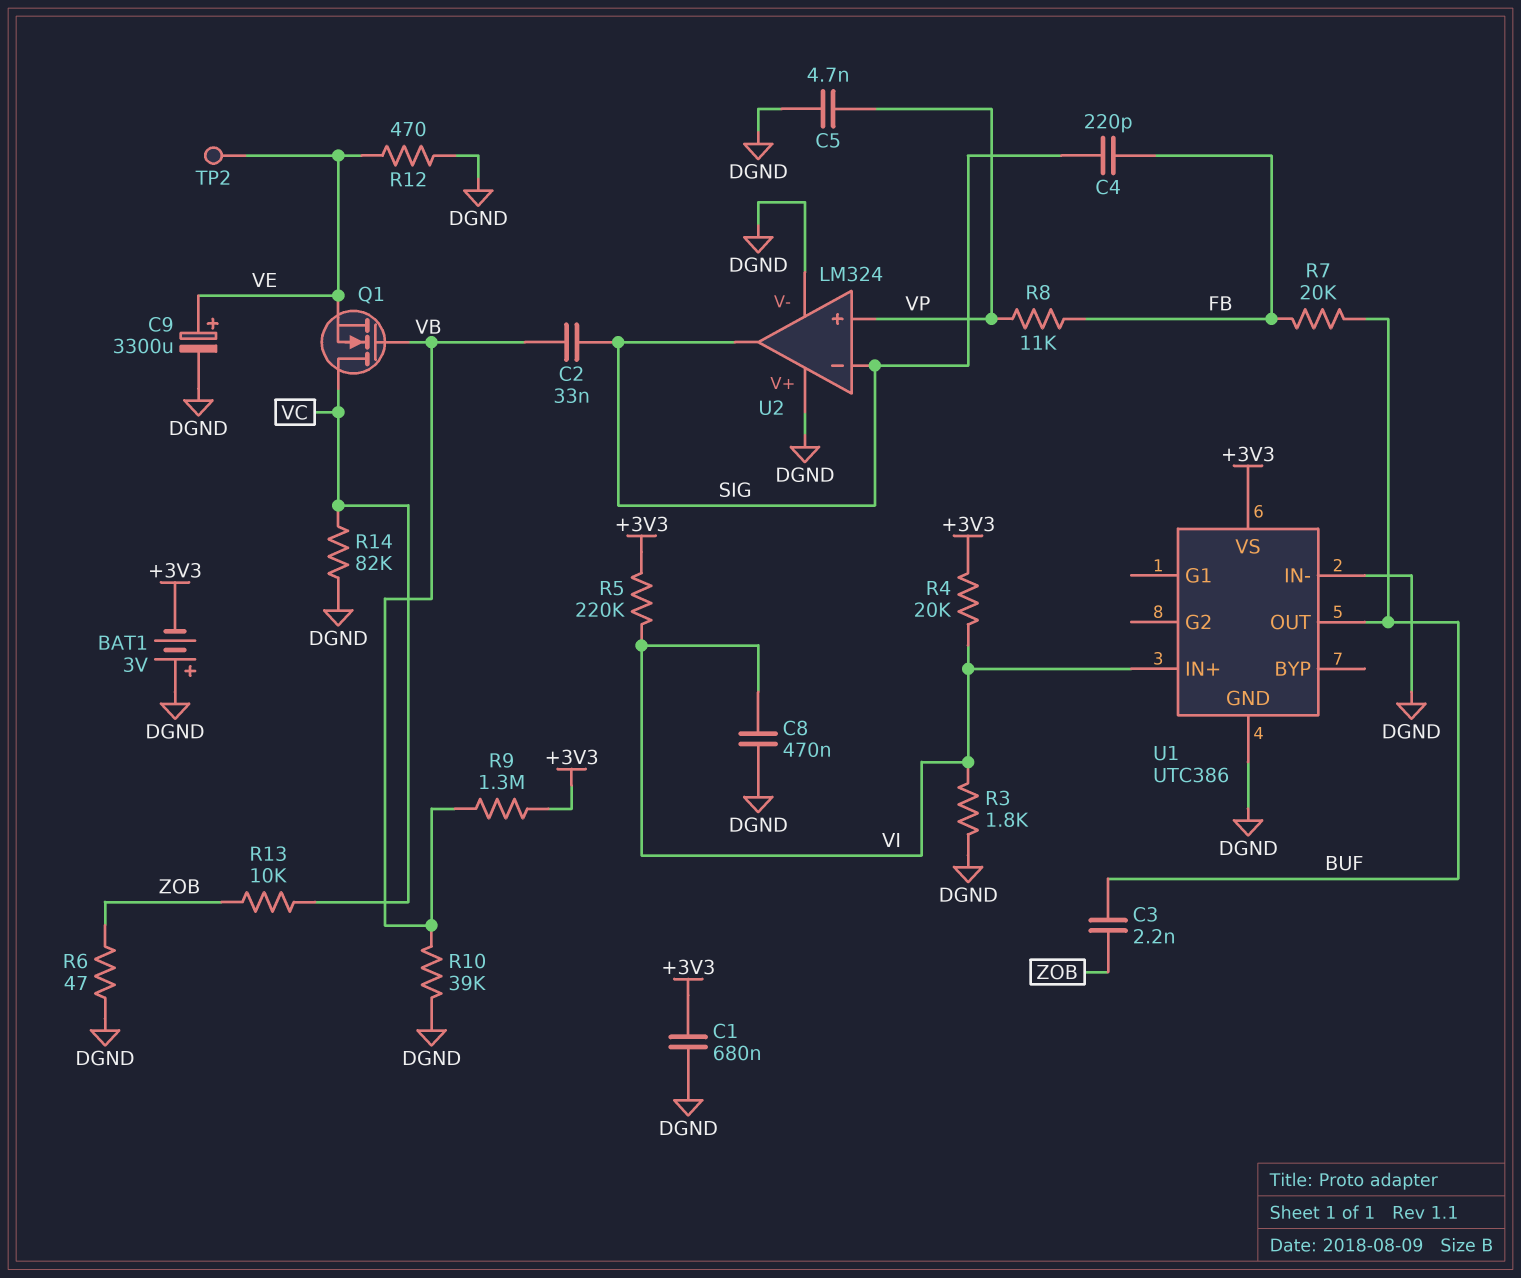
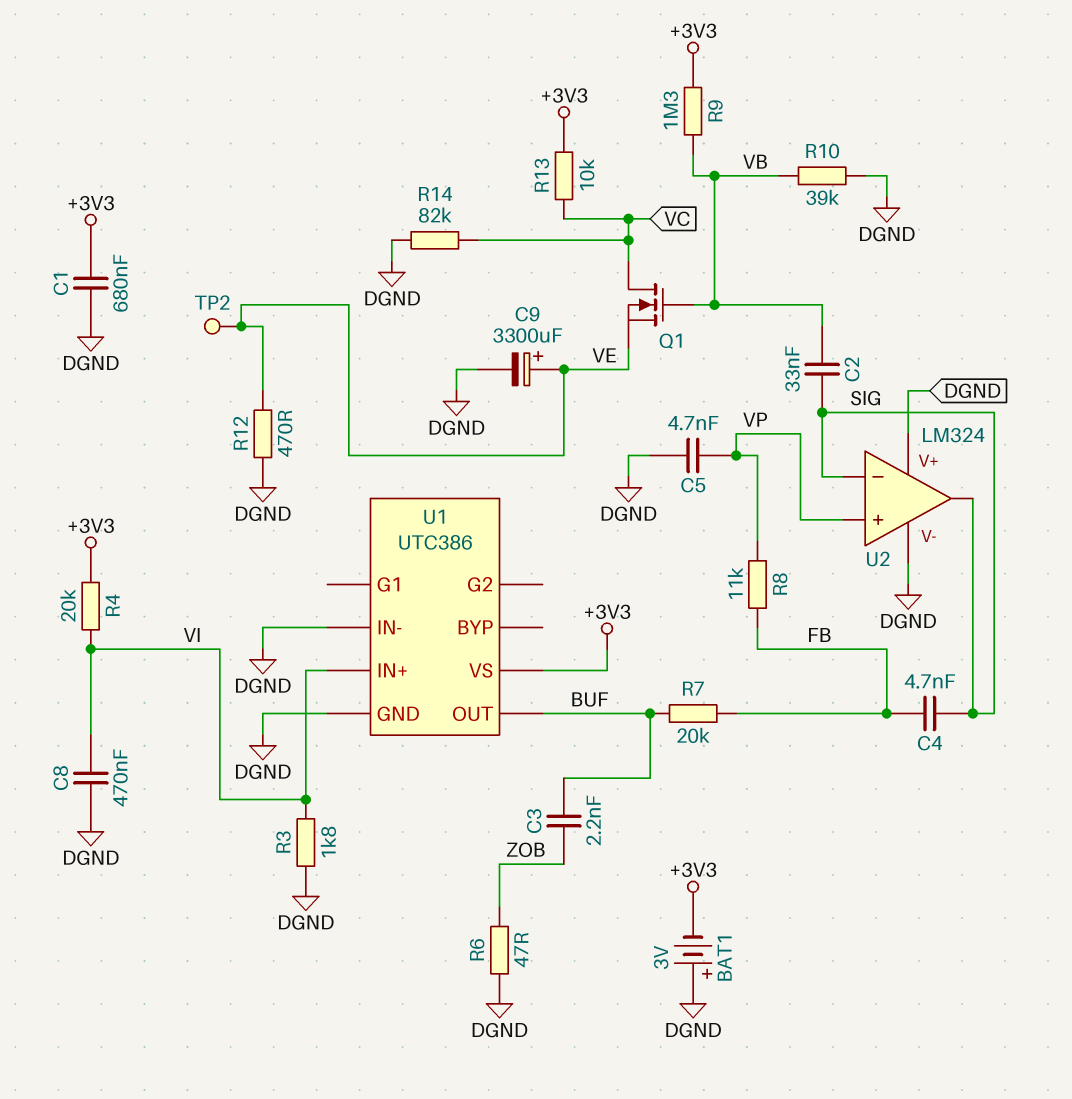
C4: 220pF (FB, SIG) -> 4.7nF (FB, SIG)
R5: 220k (+3V3, VI) -> none
R13: 10k (VC, ZOB) -> 10k (+3V3, VC)

